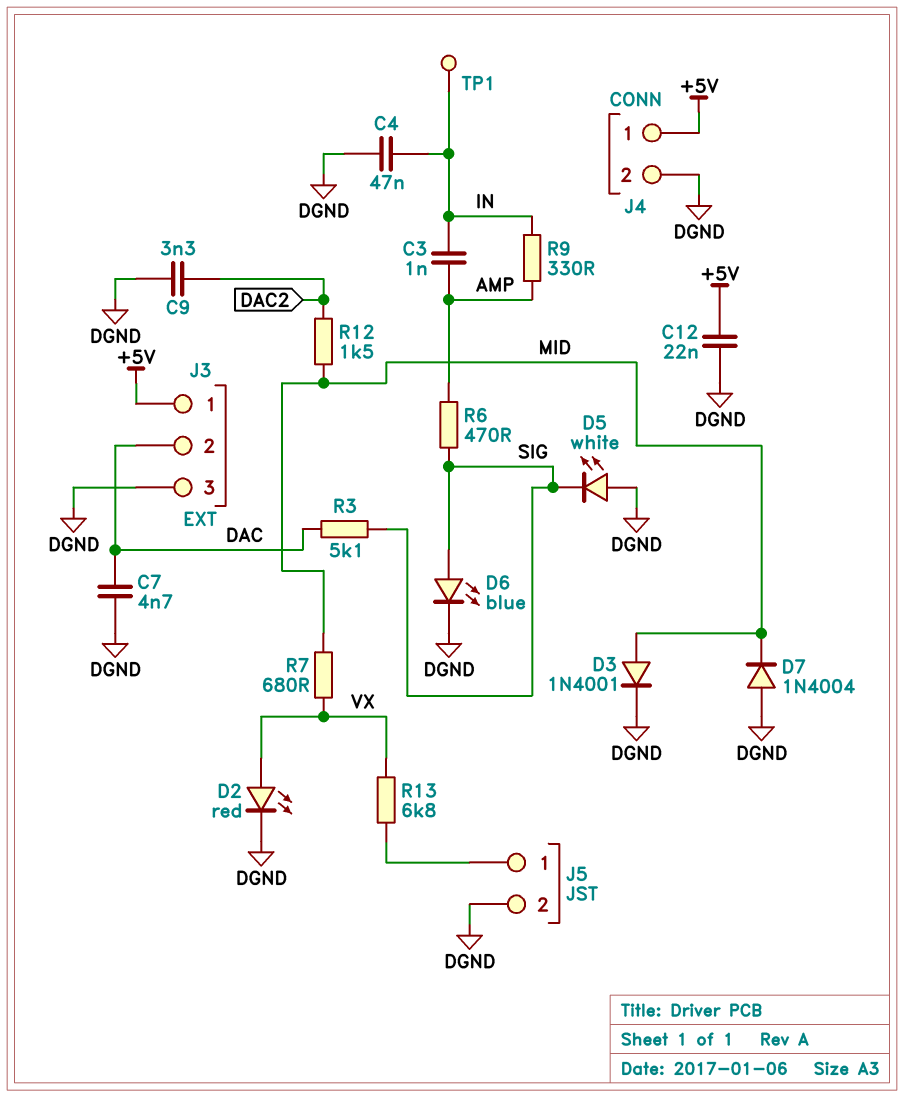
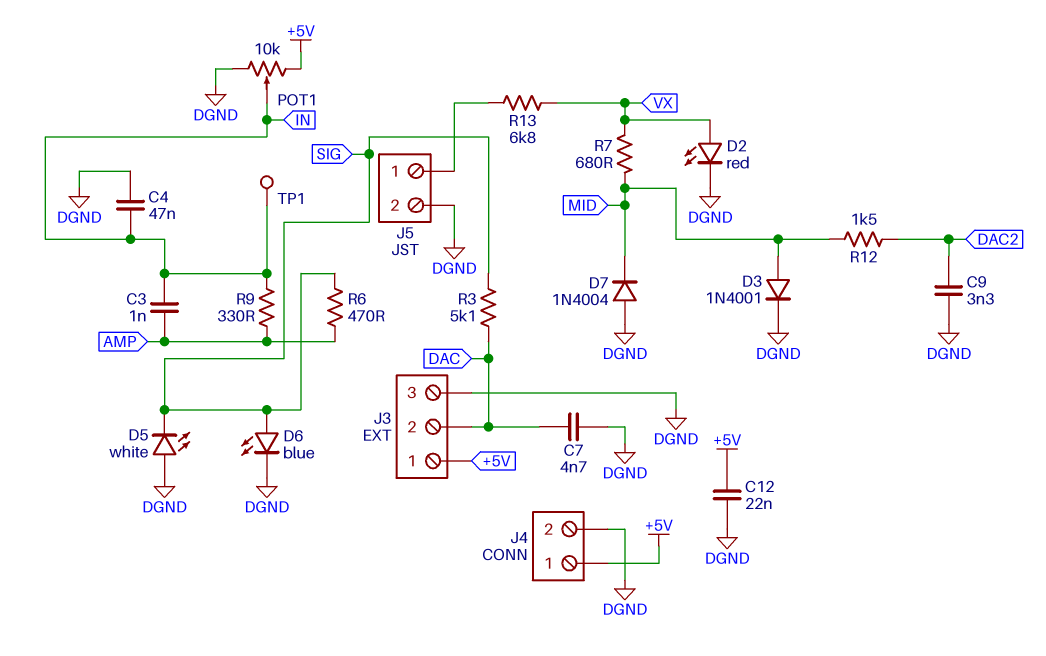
POT1: none -> 10k (+5V, DGND, wiper IN)

